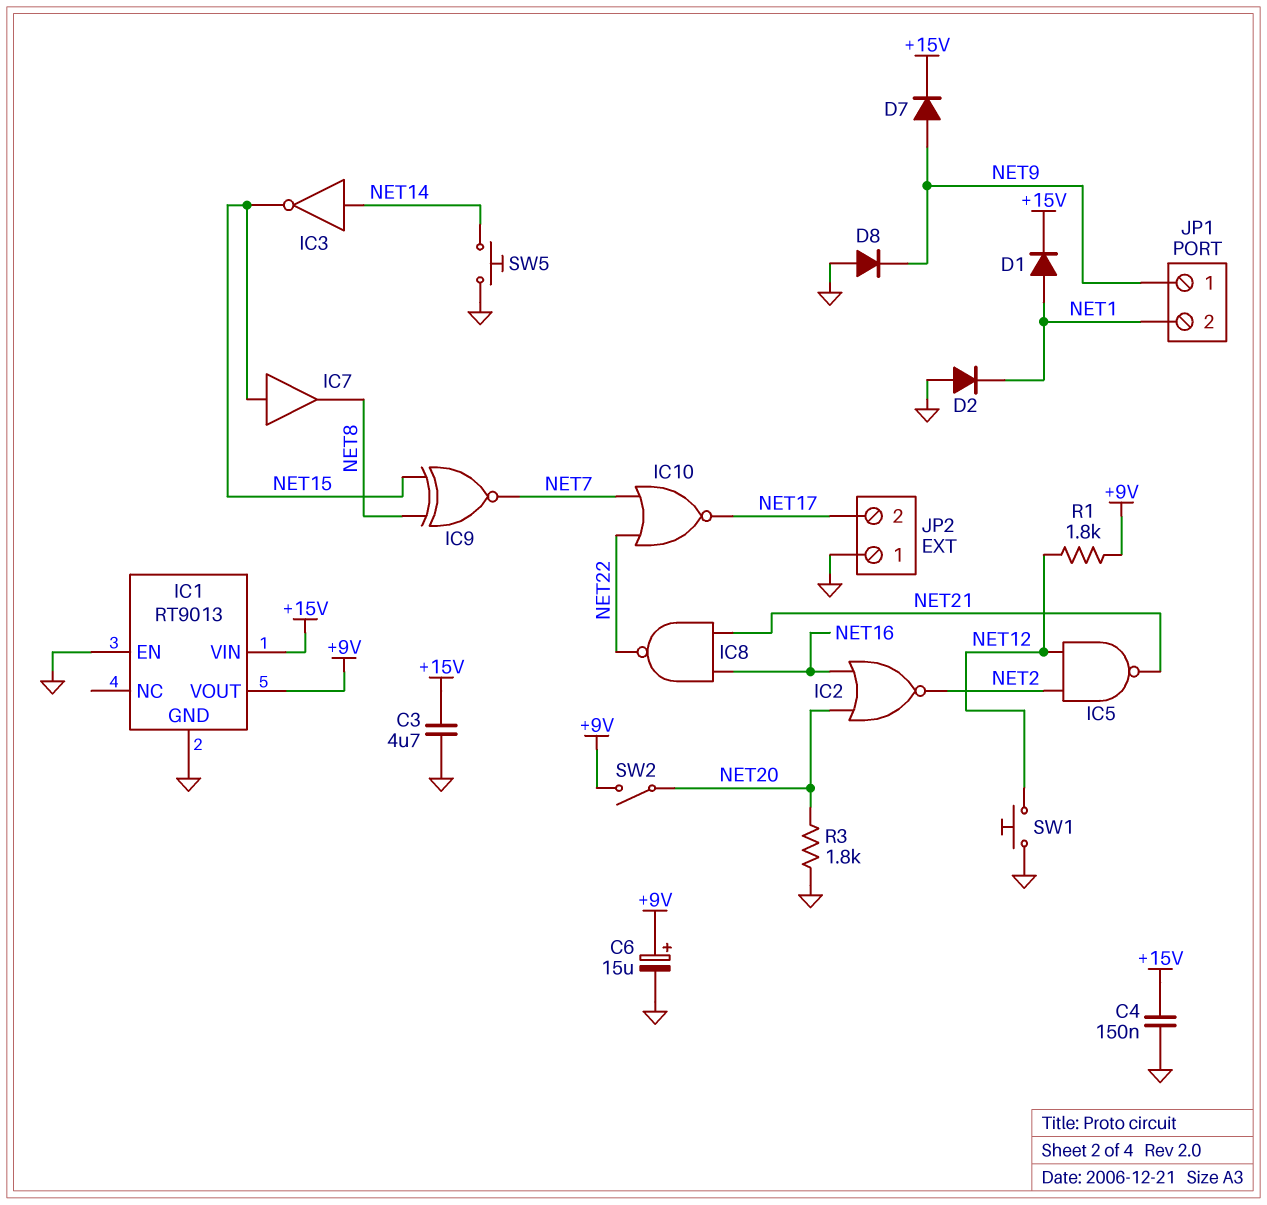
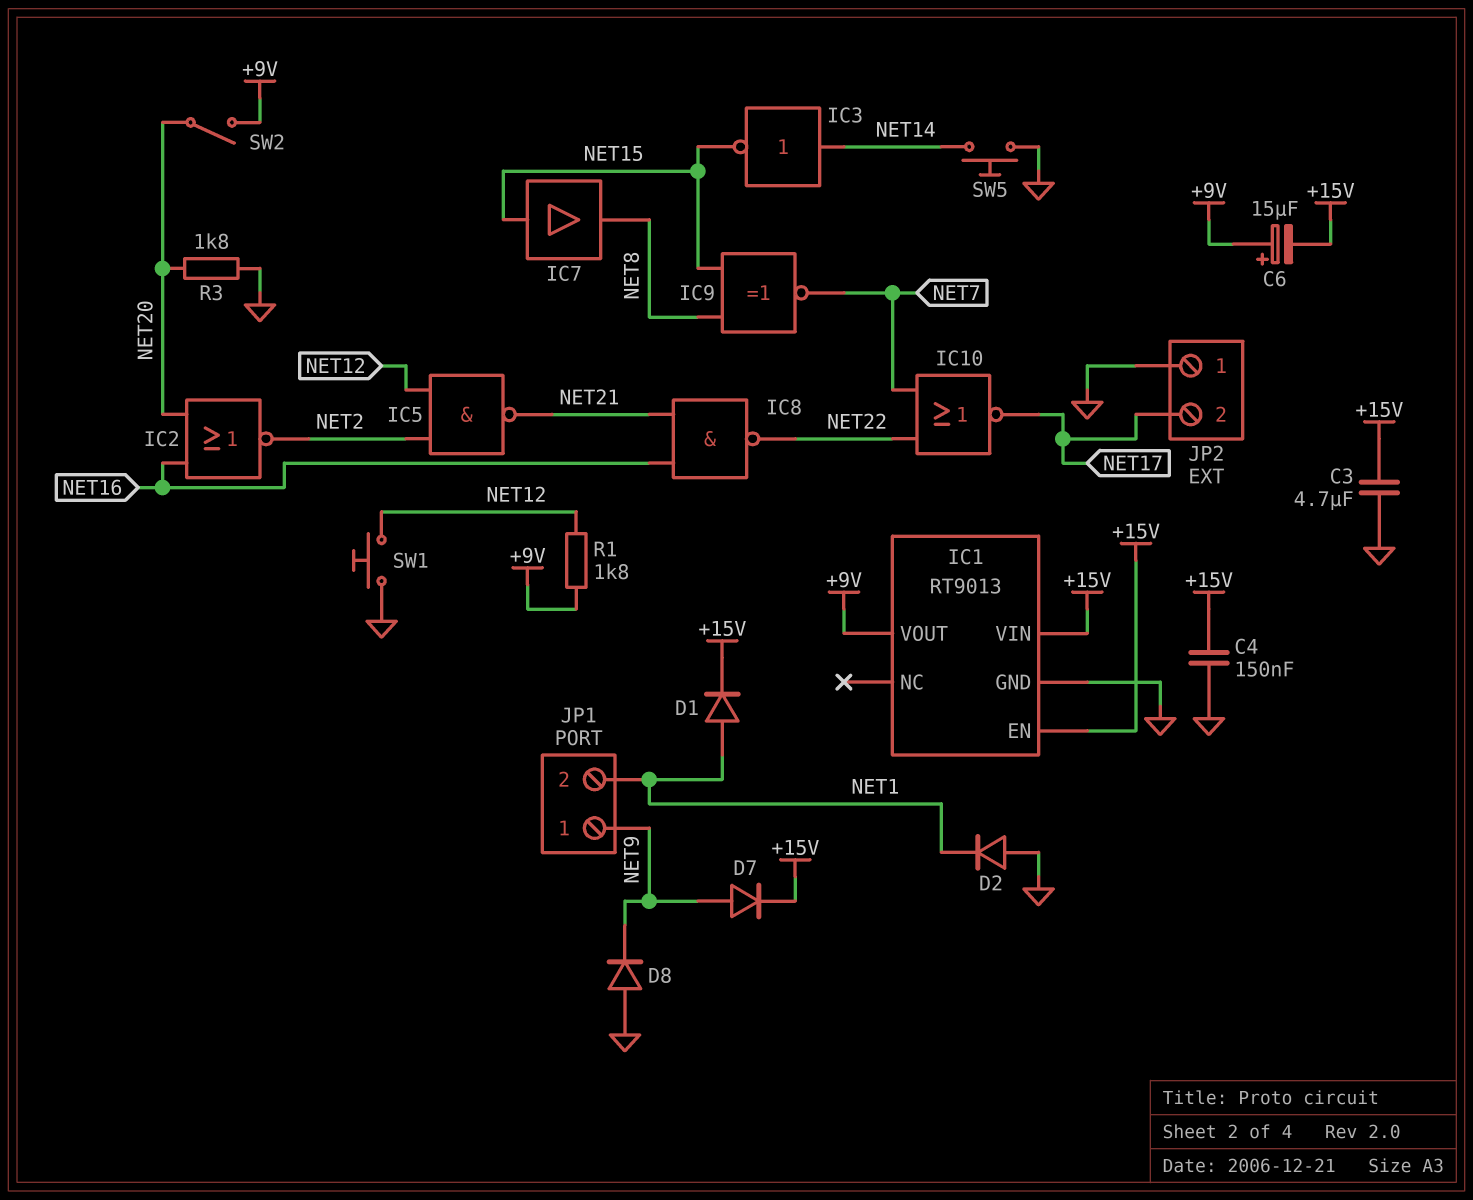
C6: 15uF (plus +9V, minus GND) -> 15uF (plus +9V, minus +15V)
IC1 pin EN: GND -> +15V

